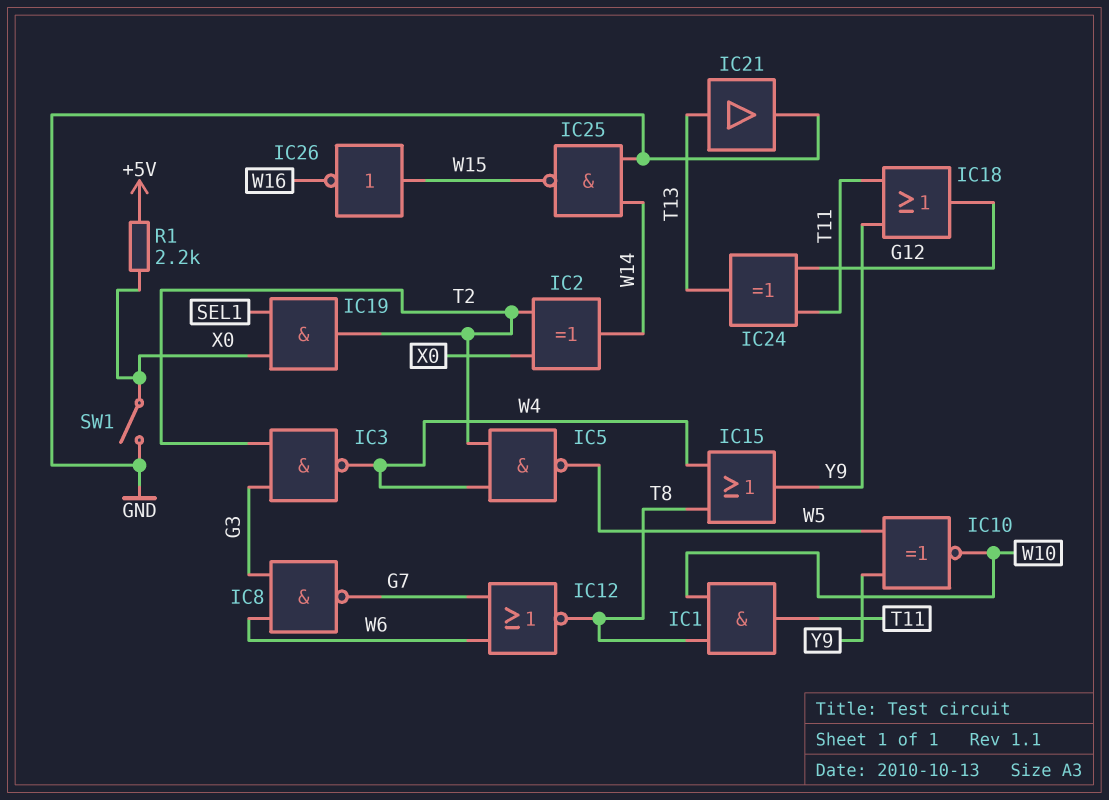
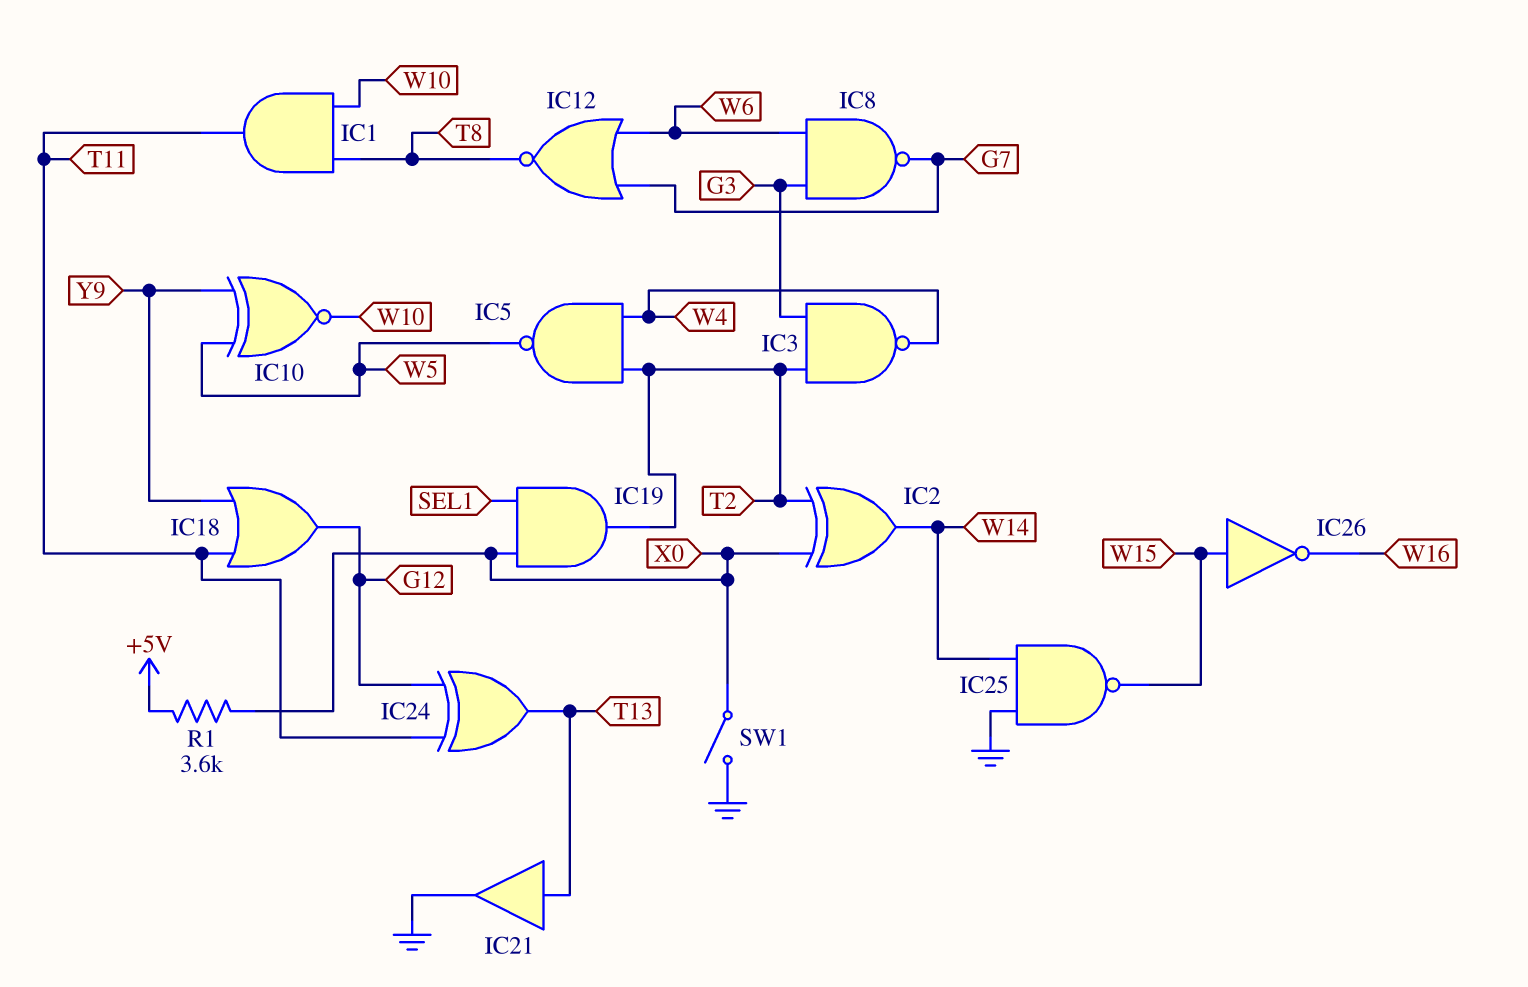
IC15: OR (in T8, in W4, out Y9) -> none
R1: 2.2k (+5V, X0) -> 3.6k (+5V, X0)

